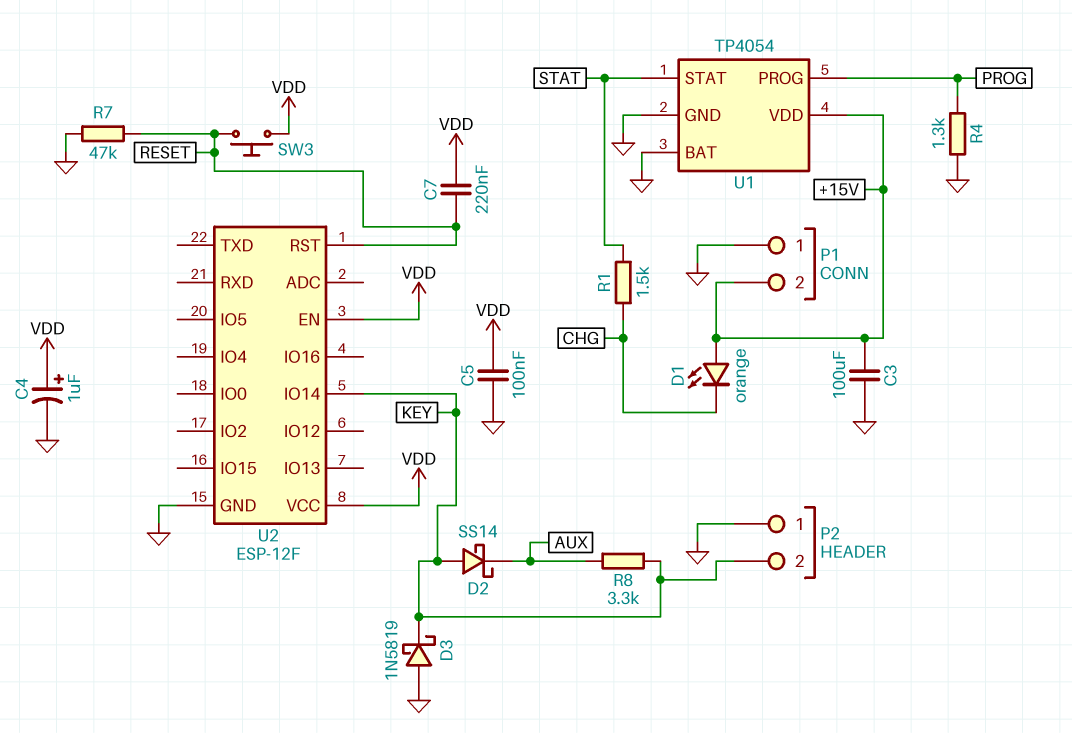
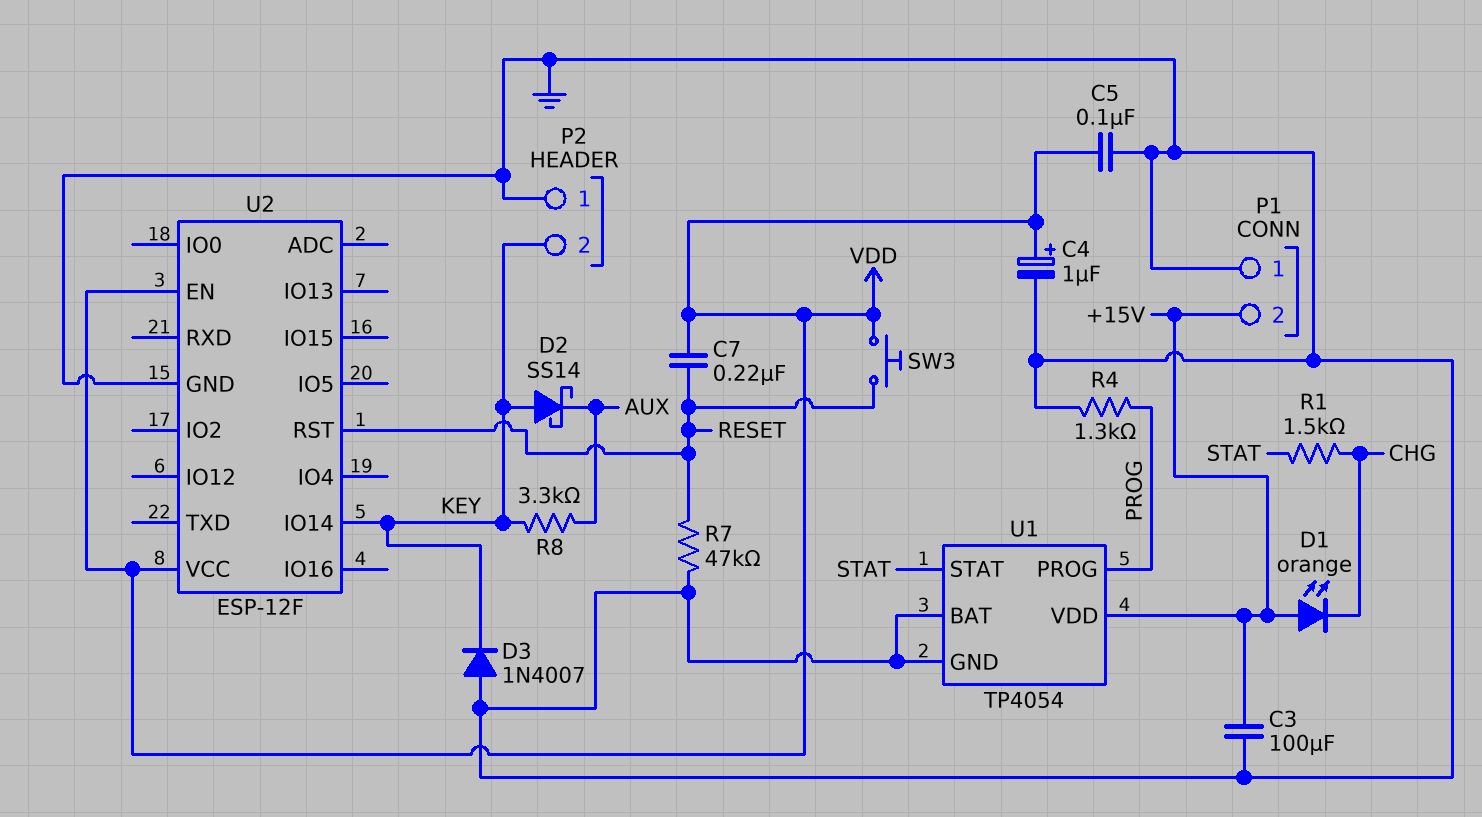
D3: schottky 1N5819 (A GND, K KEY) -> diode 1N4007 (A GND, K KEY)

